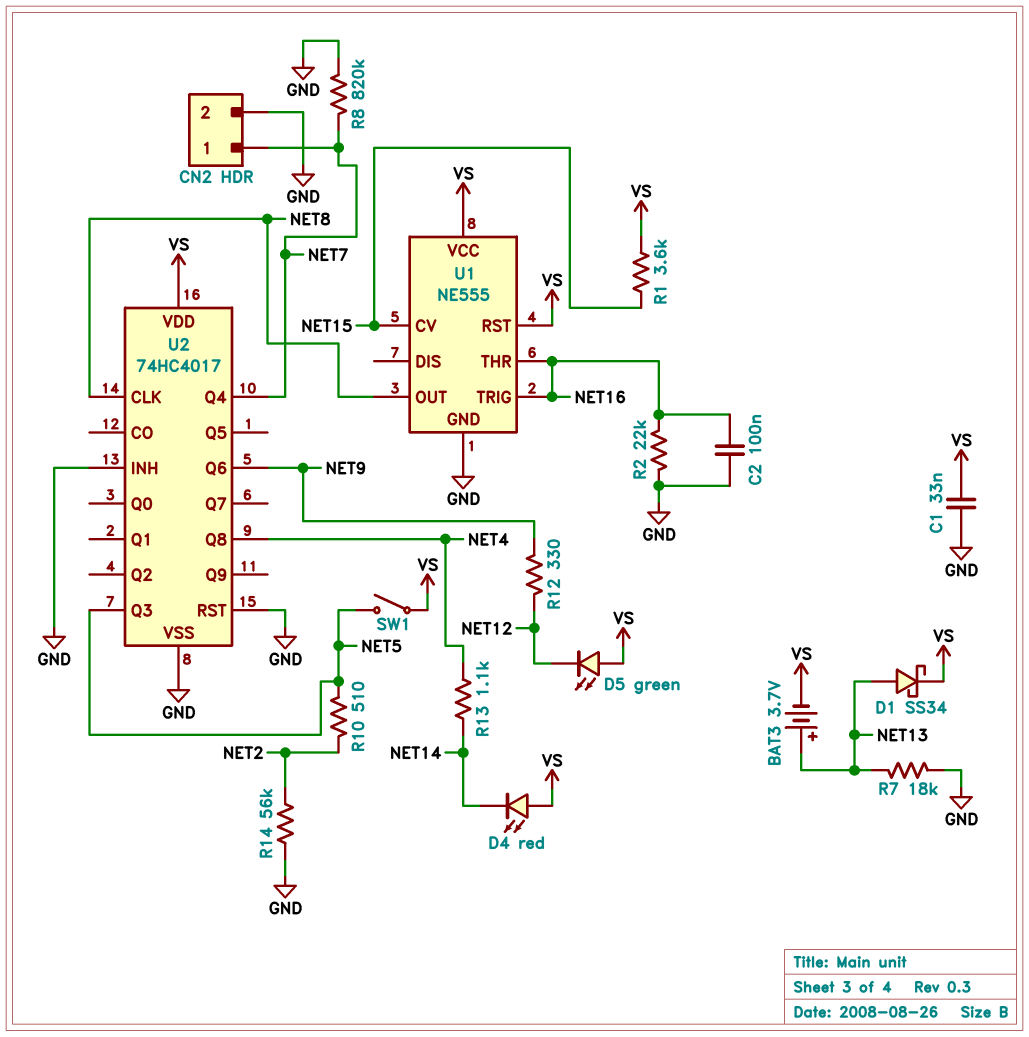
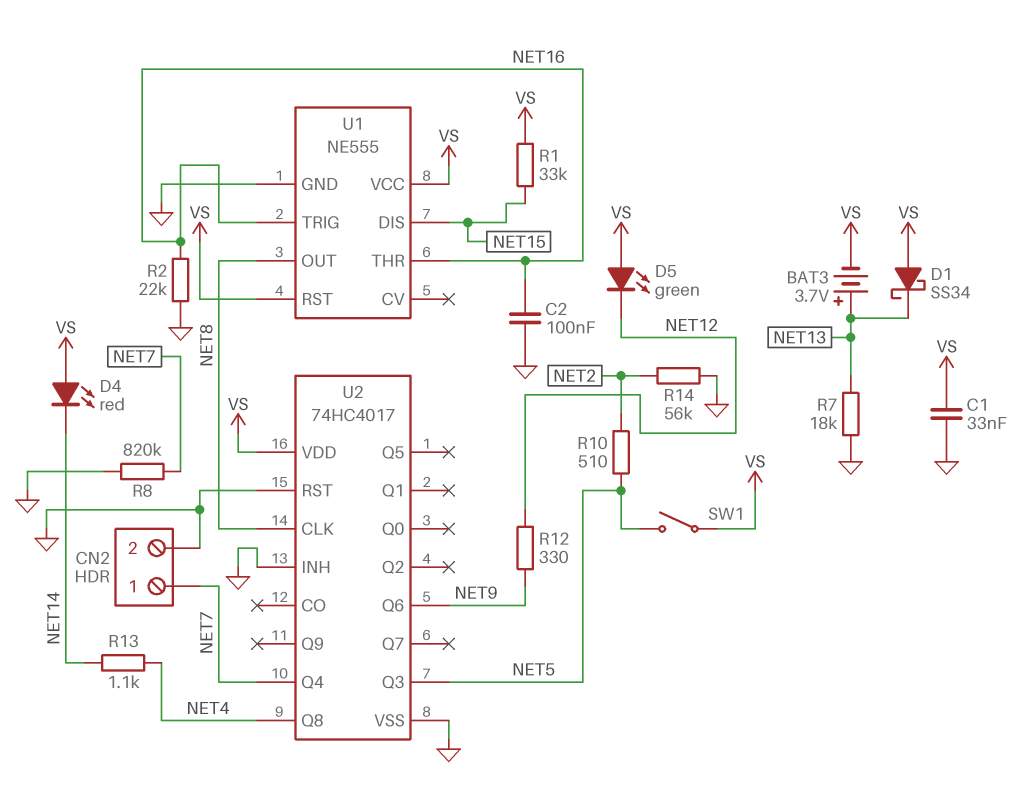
D1: schottky SS34 (A NET13, K VS) -> schottky SS34 (A VS, K NET13)
R1: 3.6k (NET15, VS) -> 33k (NET15, VS)
U1 pin CV: NET15 -> none
U1 pin DIS: none -> NET15

